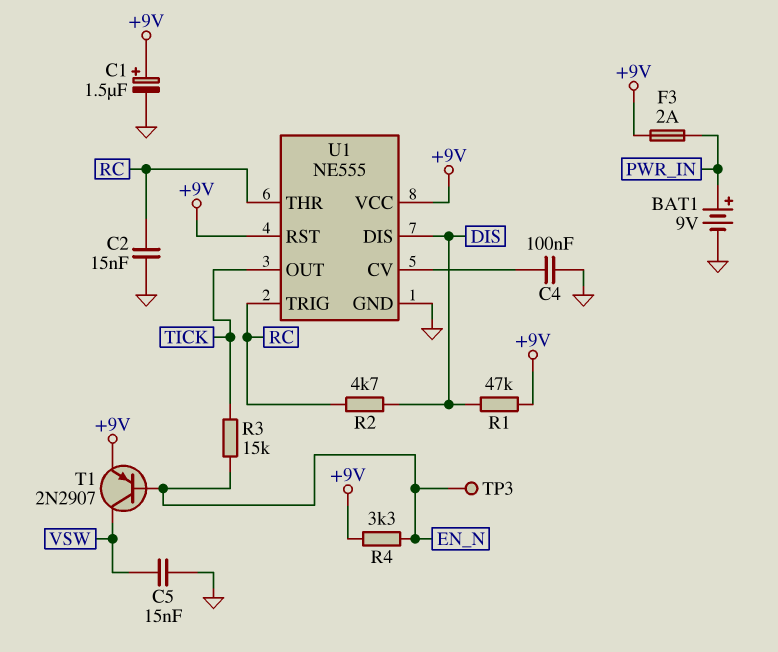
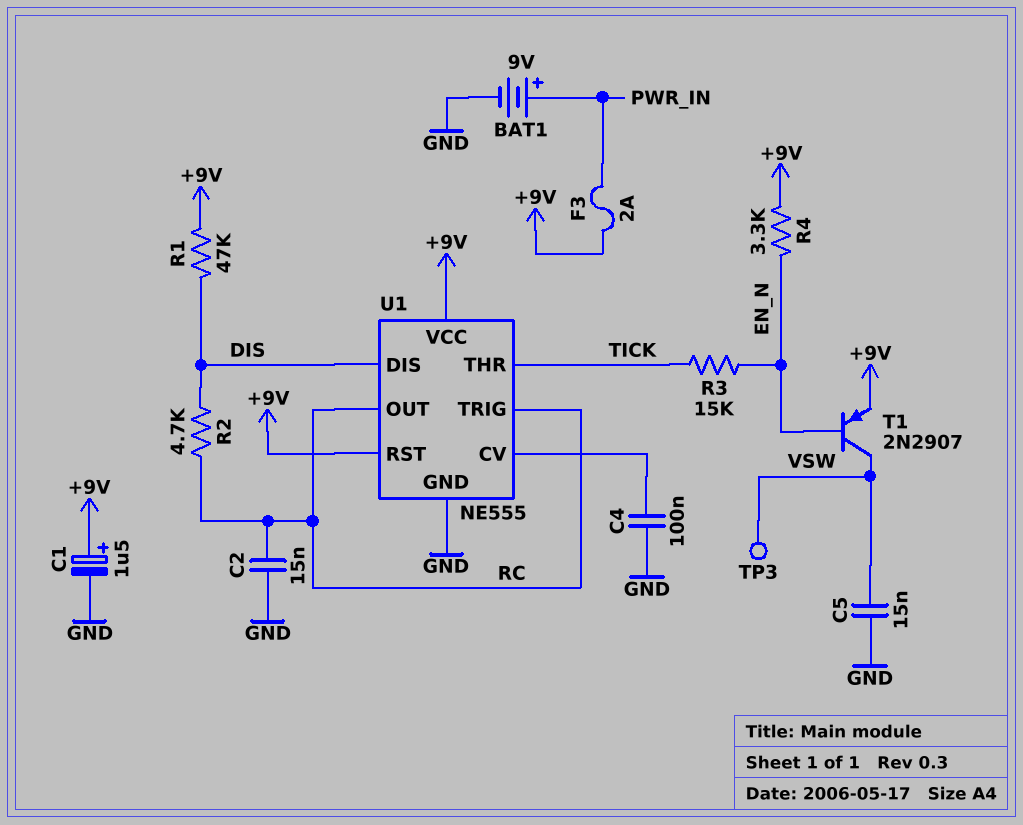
TP3: test point (EN_N) -> test point (VSW)
U1 pin OUT: TICK -> RC
U1 pin THR: RC -> TICK

